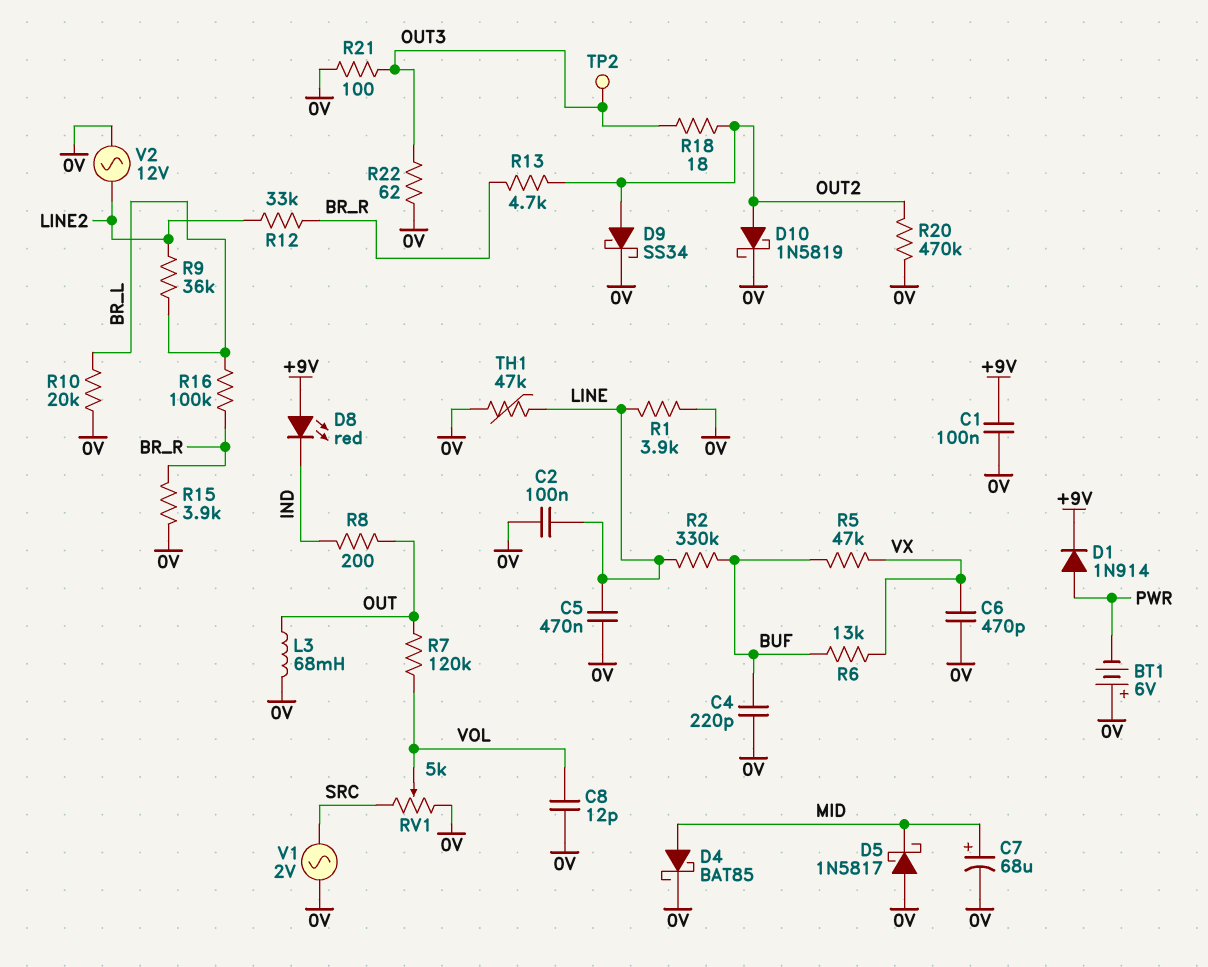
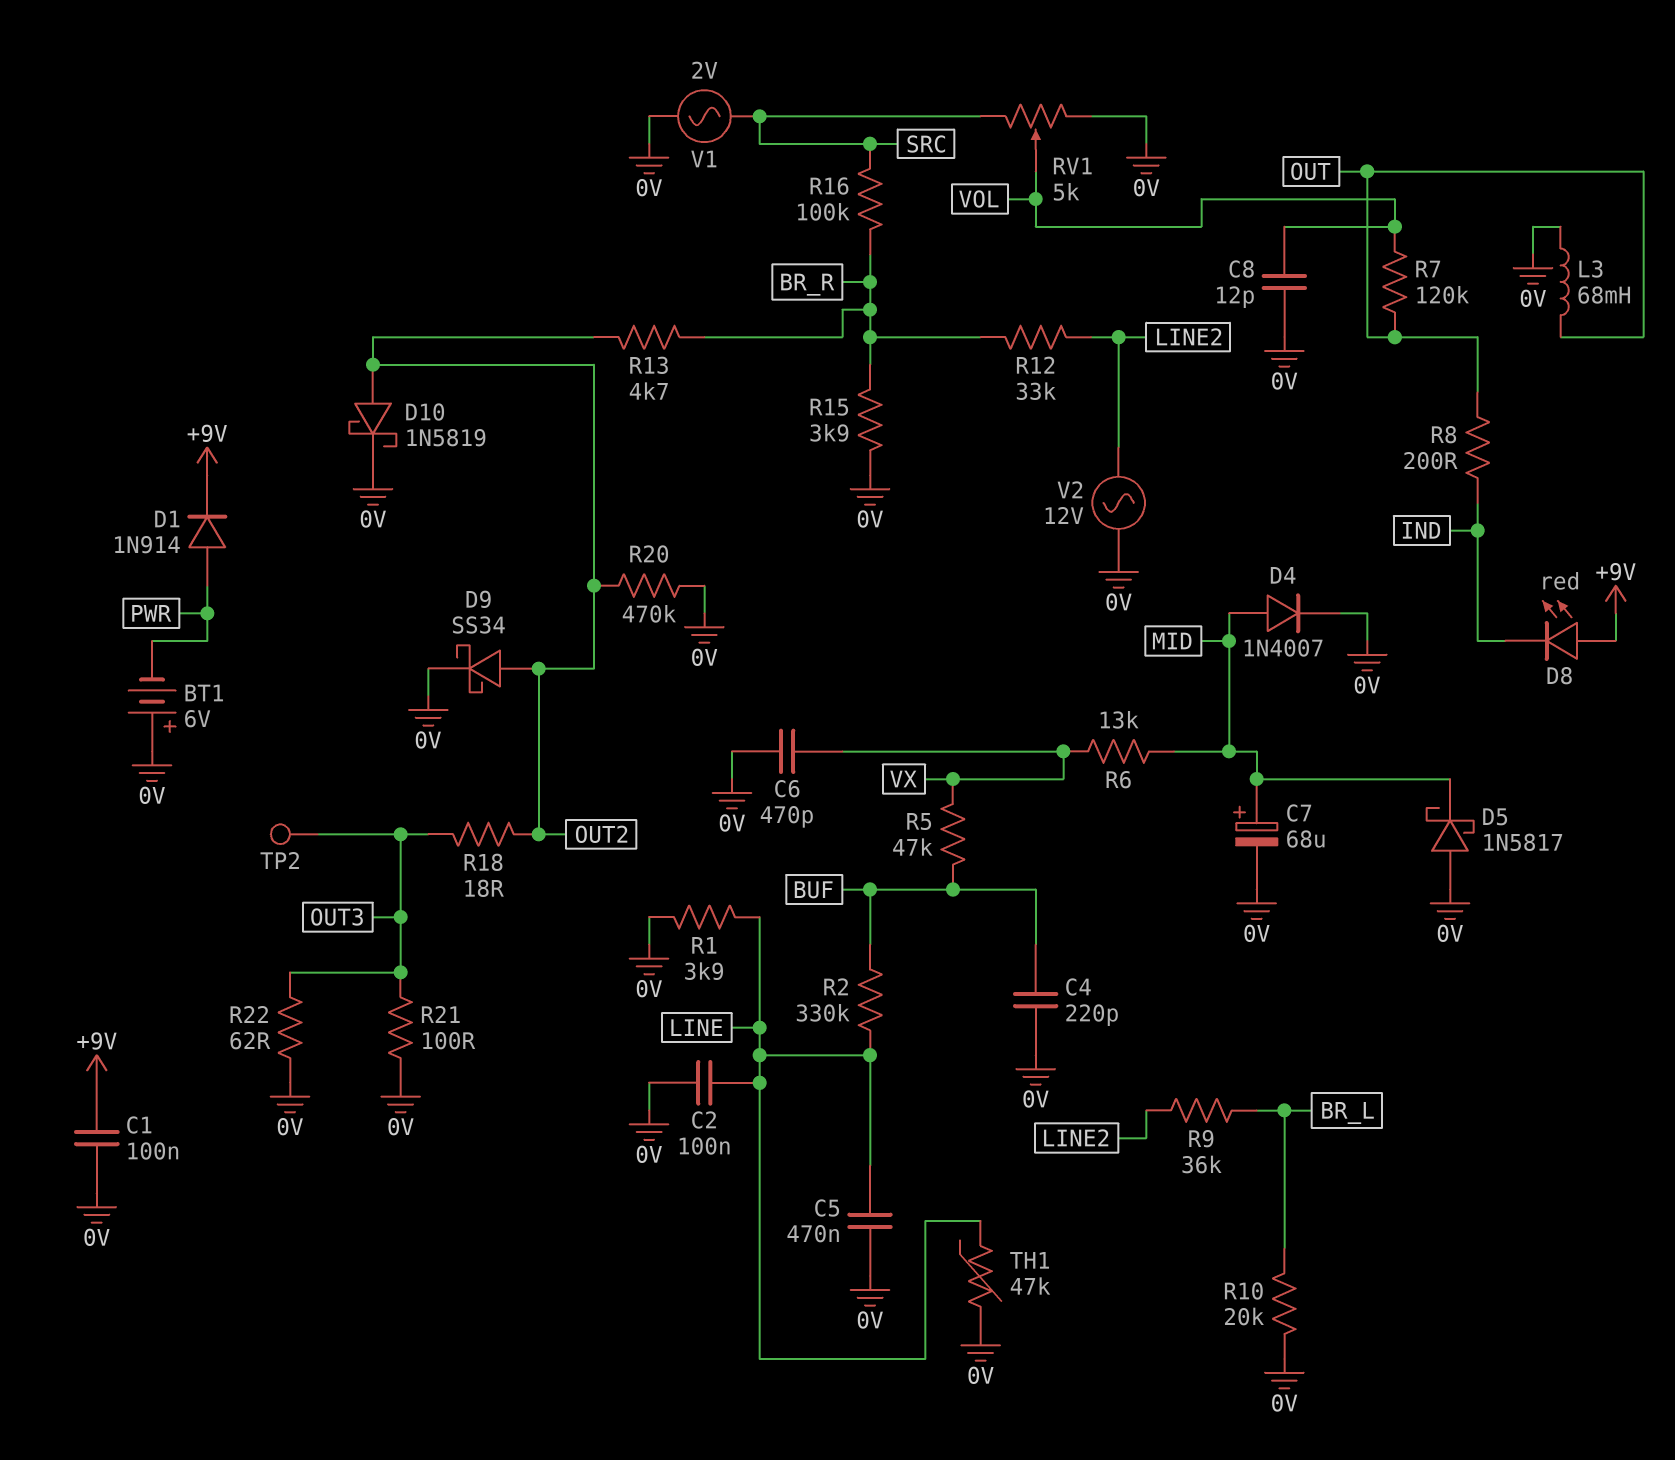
D4: schottky BAT85 (A MID, K 0V) -> diode 1N4007 (A MID, K 0V)
R6: 13k (BUF, VX) -> 13k (MID, VX)
R16: 100k (BR_L, BR_R) -> 100k (BR_R, SRC)

